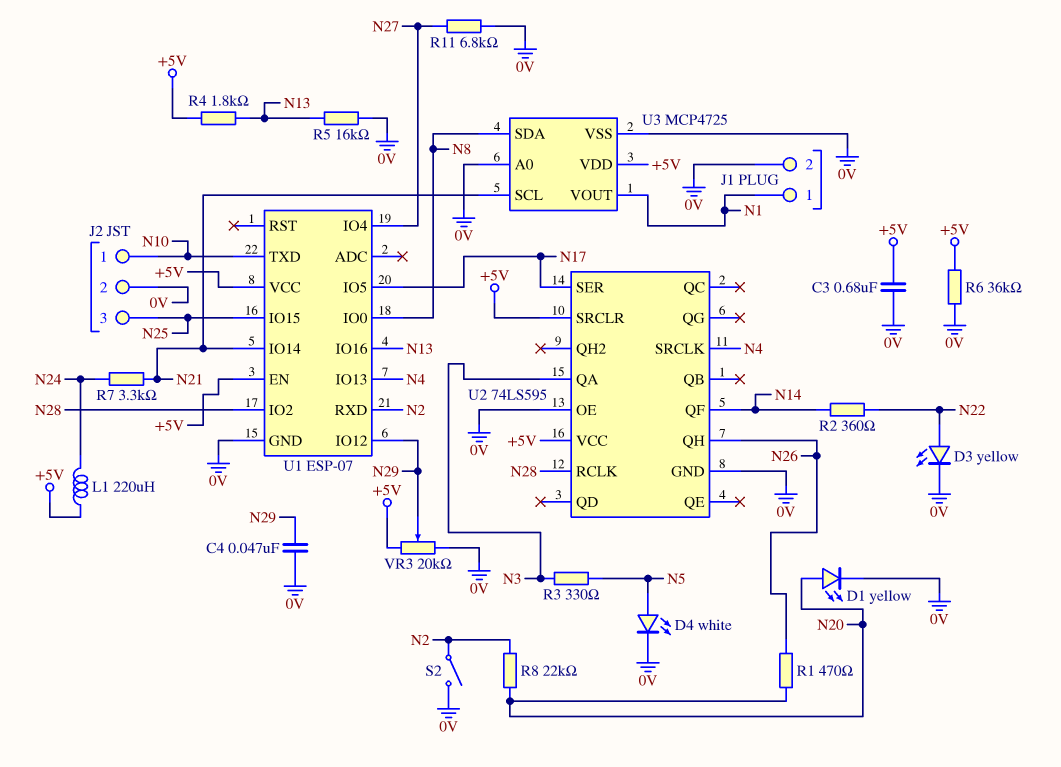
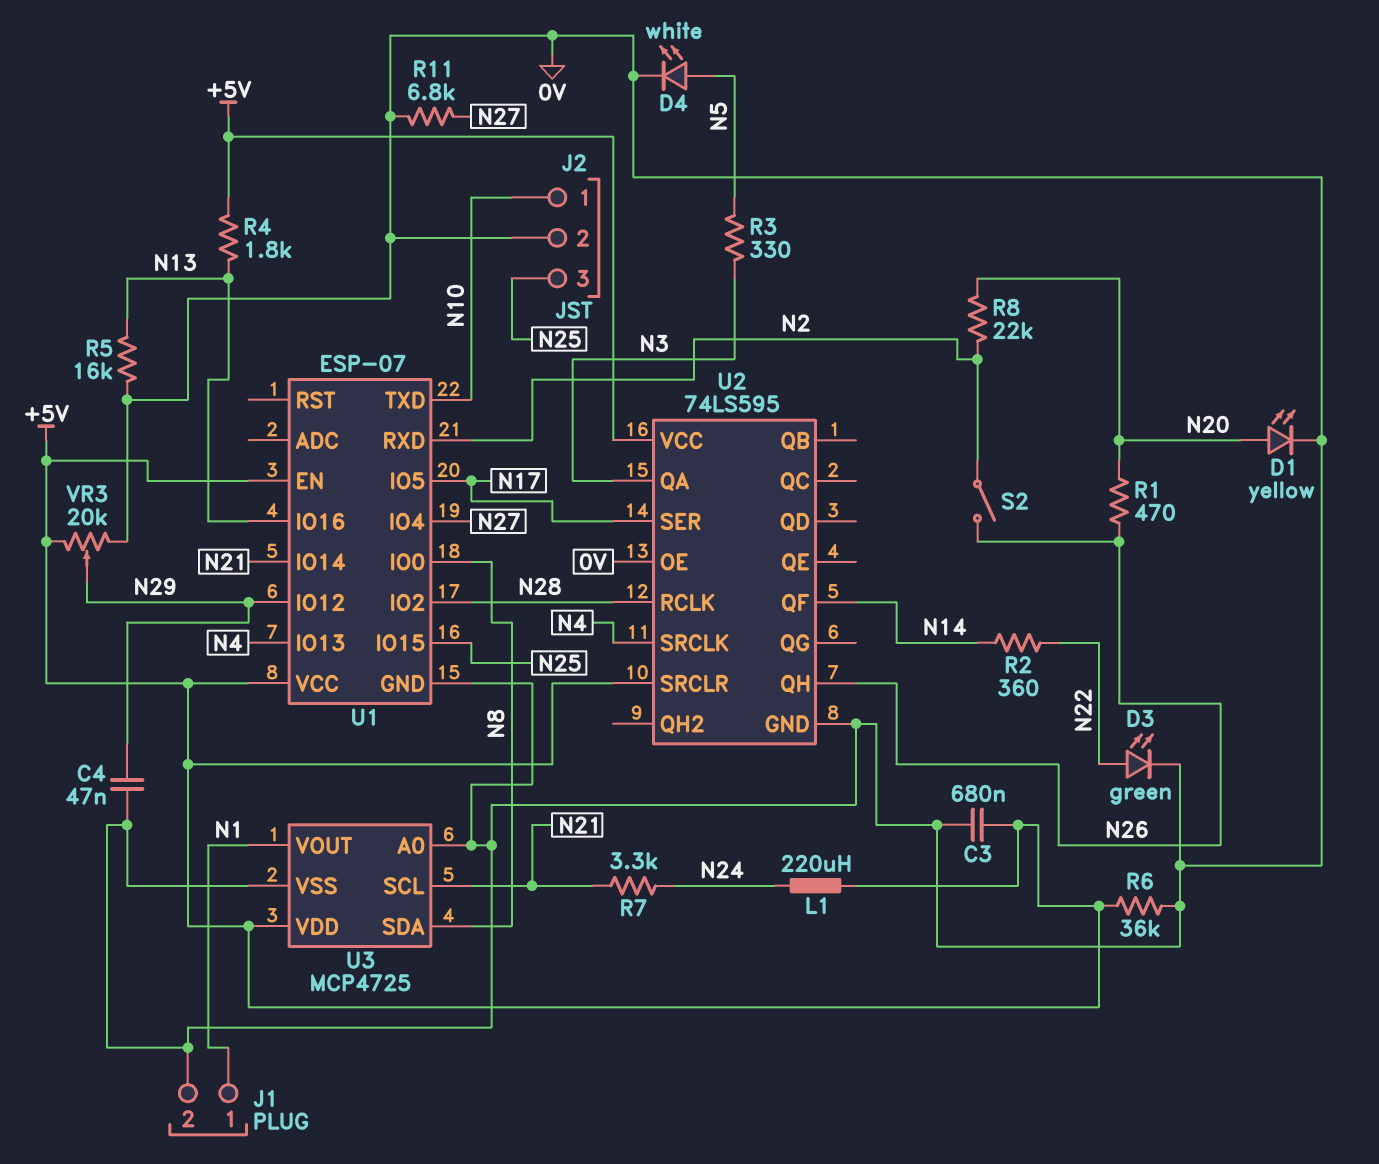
D3: LED yellow (A N22, K 0V) -> LED green (A N22, K 0V)
S2: switch (0V, N2) -> switch (N2, N26)

